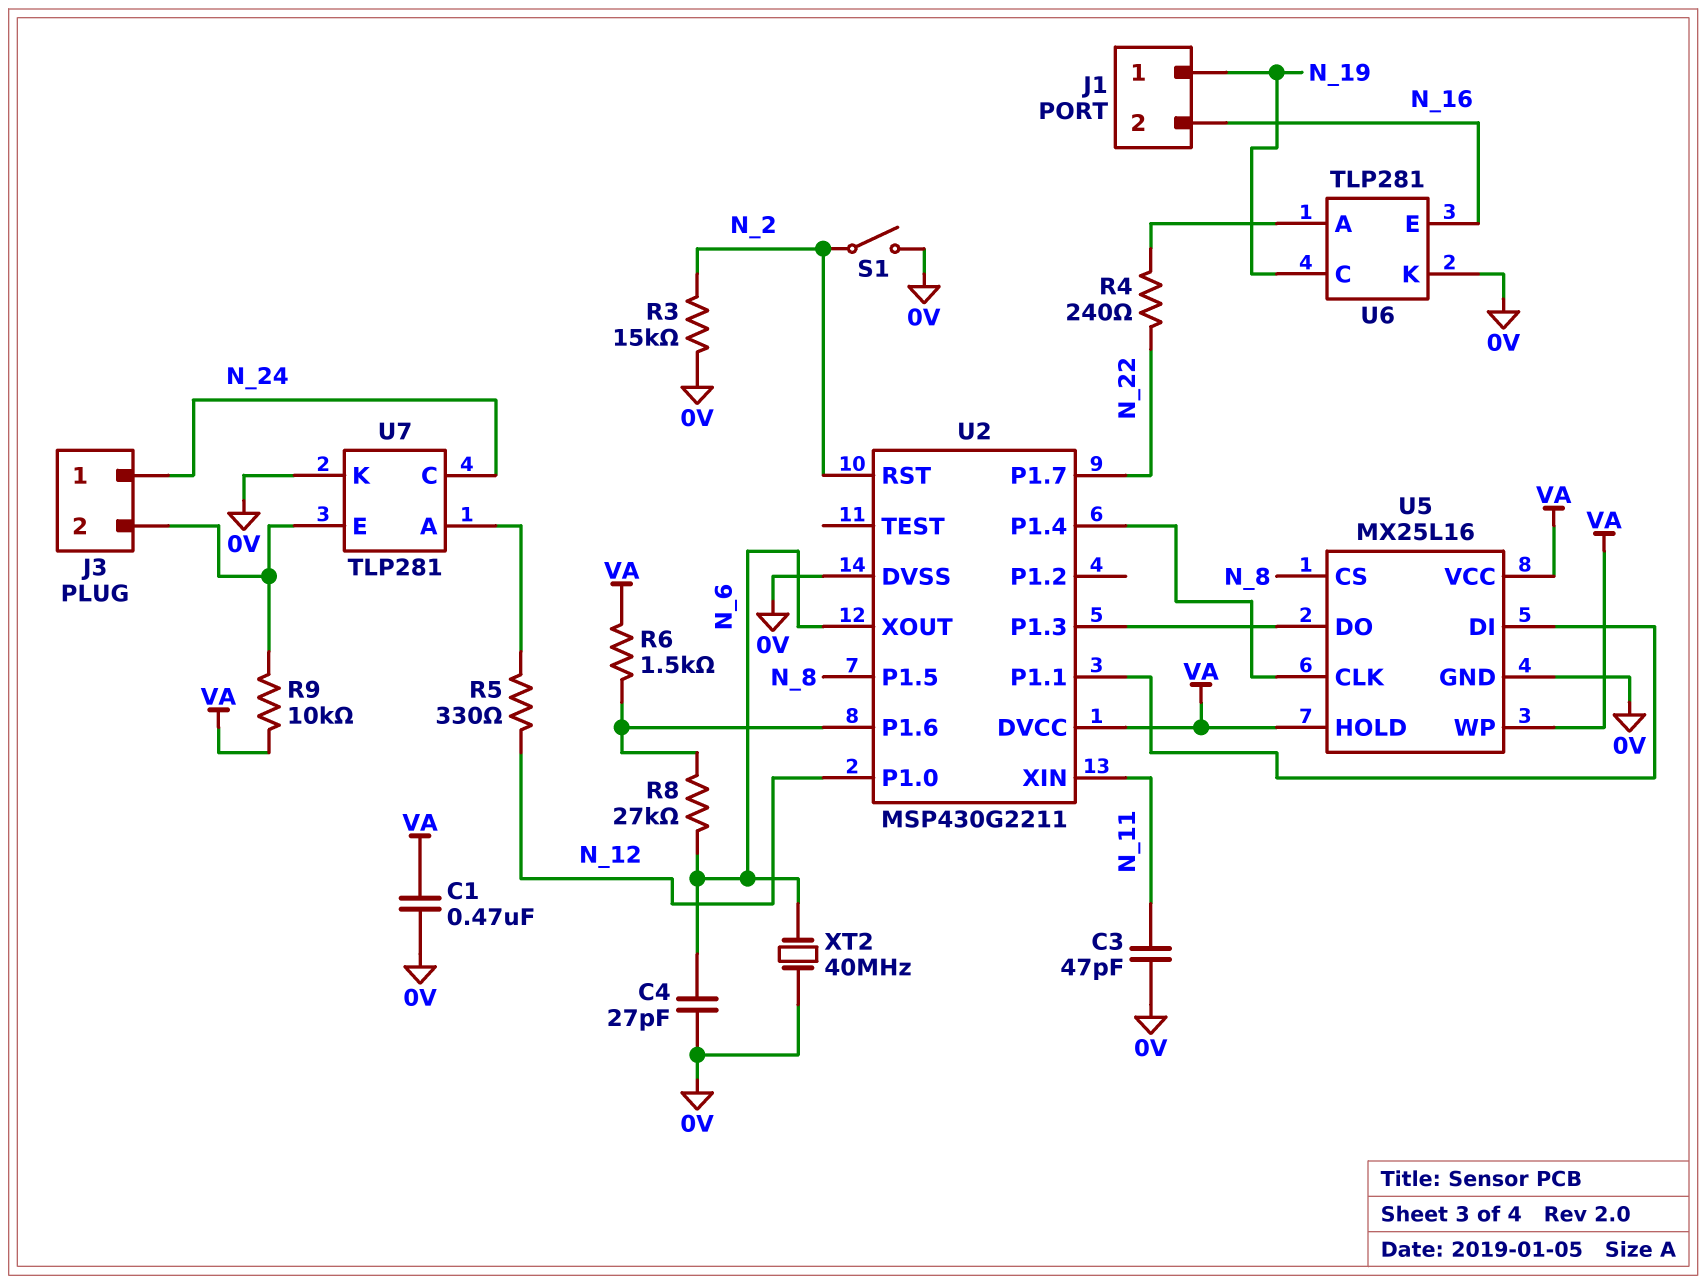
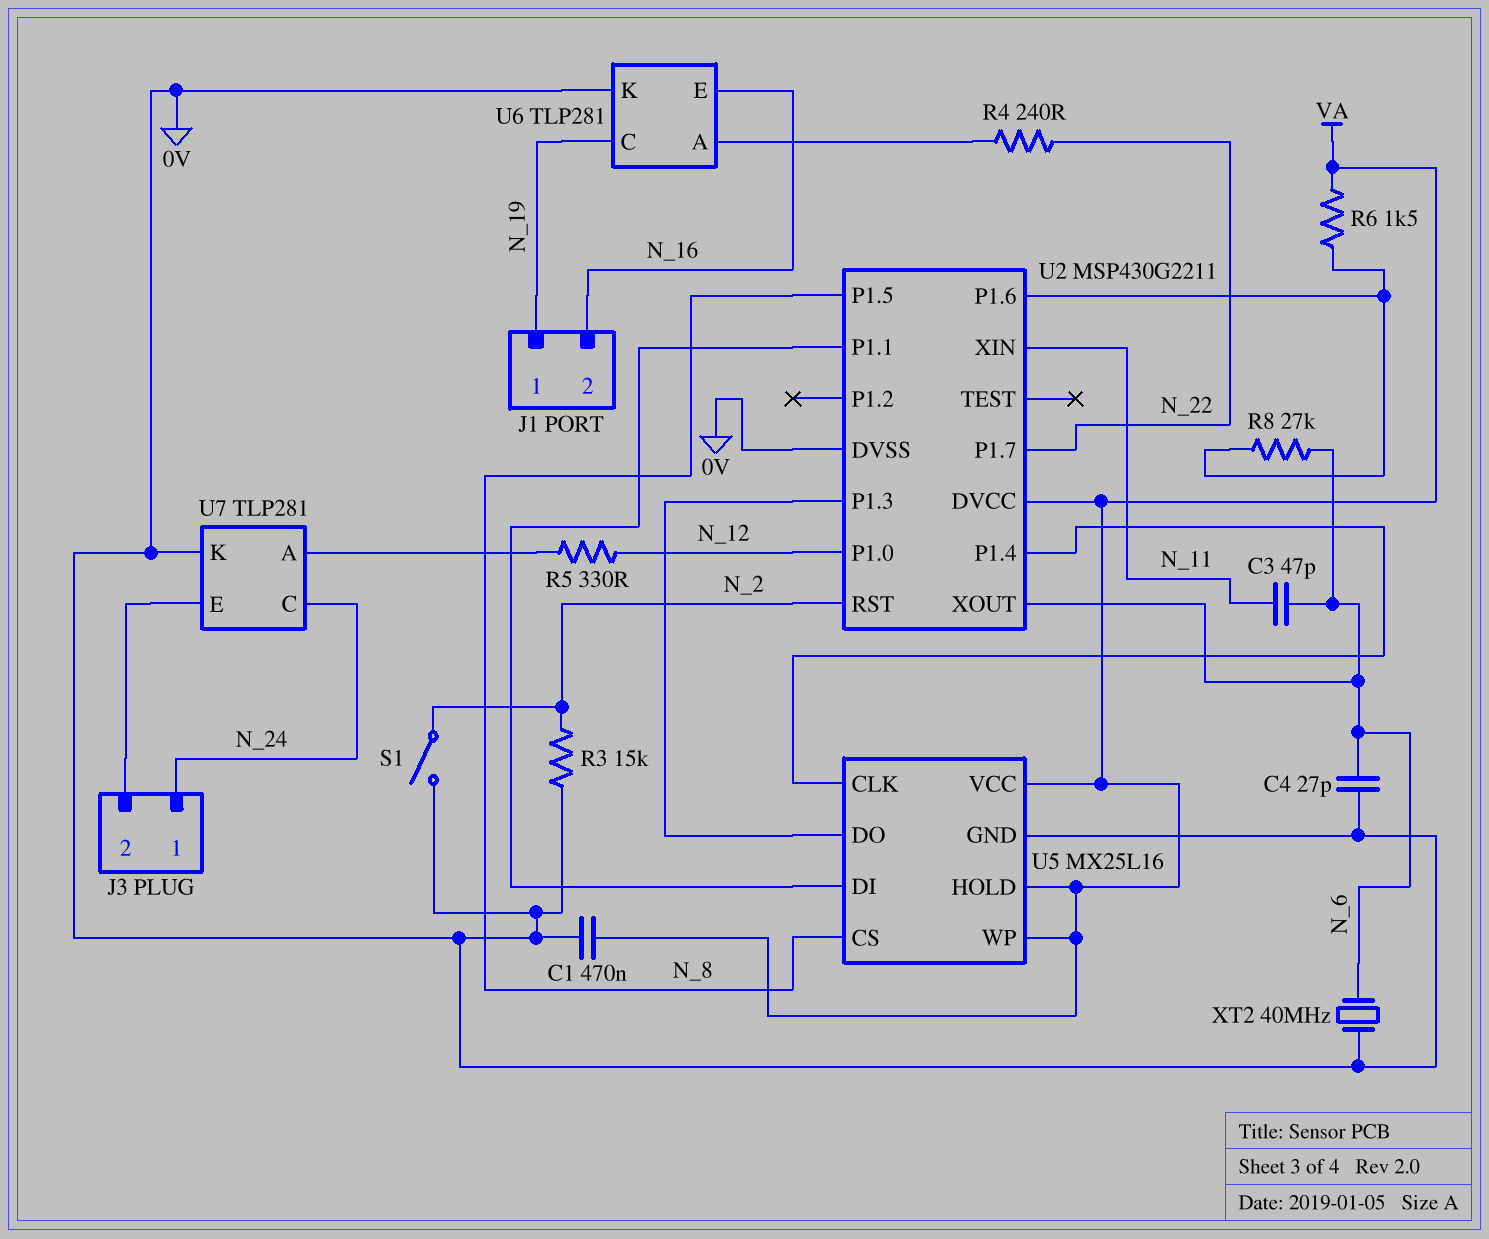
C3: 47pF (0V, N_11) -> 47pF (N_6, N_11)
R9: 10k (J3/2, VA) -> none

